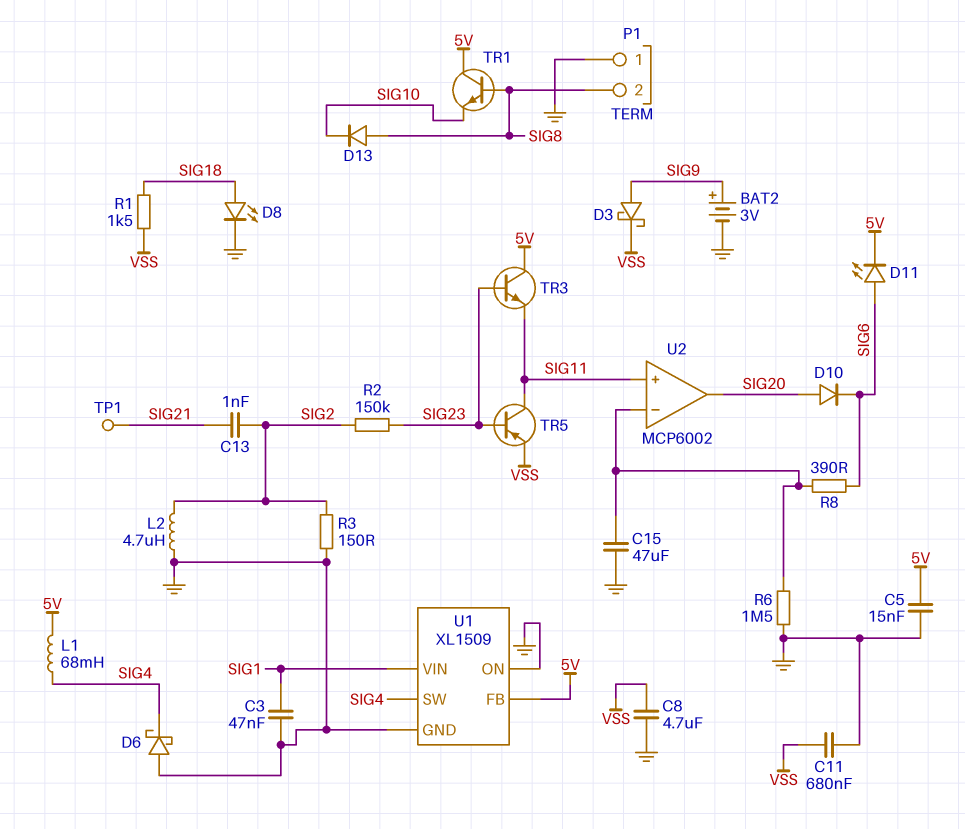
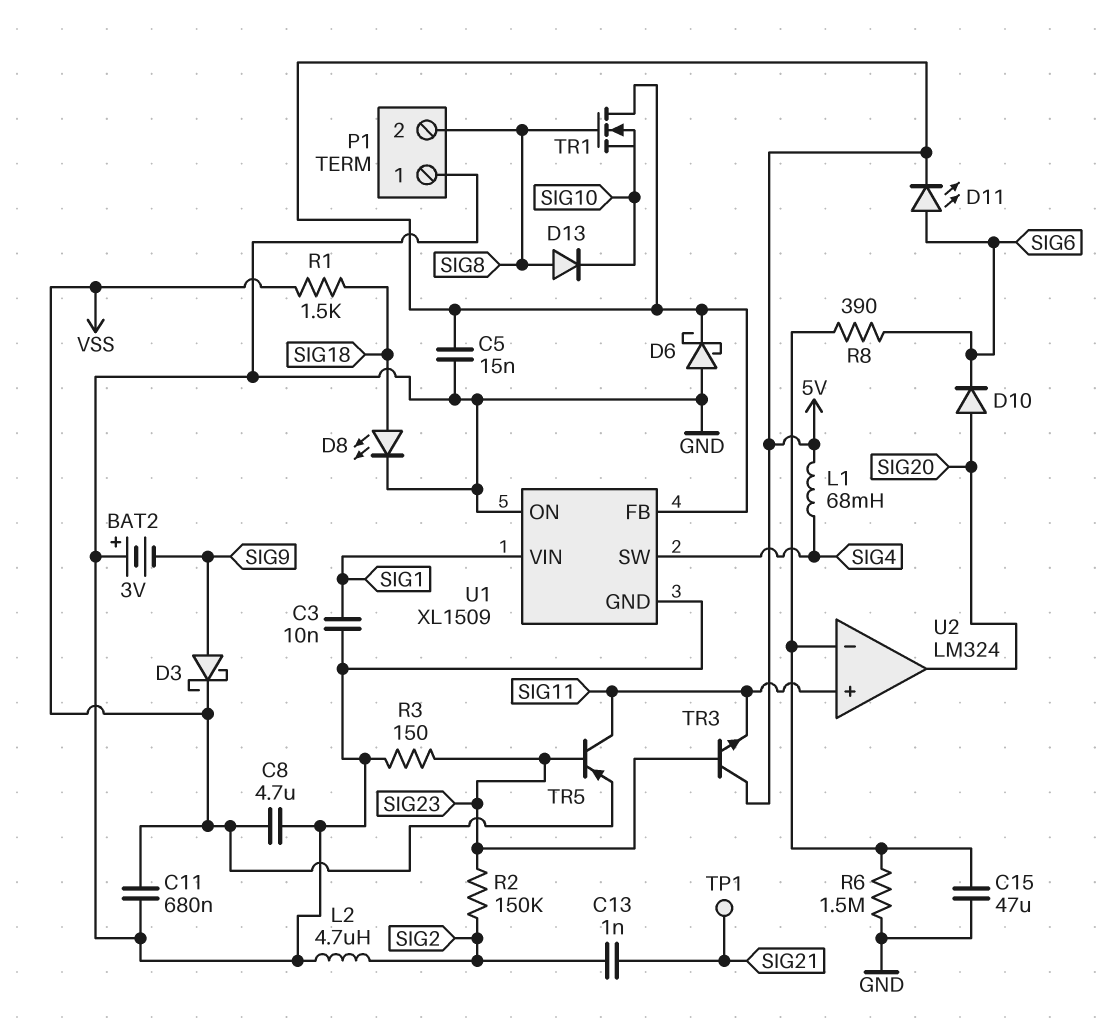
BAT2: 3V (plus SIG9, minus GND) -> 3V (plus GND, minus SIG9)
C3: 47nF (GND, SIG1) -> 10nF (GND, SIG1)
D6: schottky (A GND, K SIG4) -> schottky (A GND, K 5V)
R3: 150 (GND, SIG2) -> 150 (GND, SIG23)
TR1: NPN (B SIG8, C 5V, E SIG10) -> NMOS (G SIG8, D 5V, S SIG10)
U2: MCP6002 -> LM324

